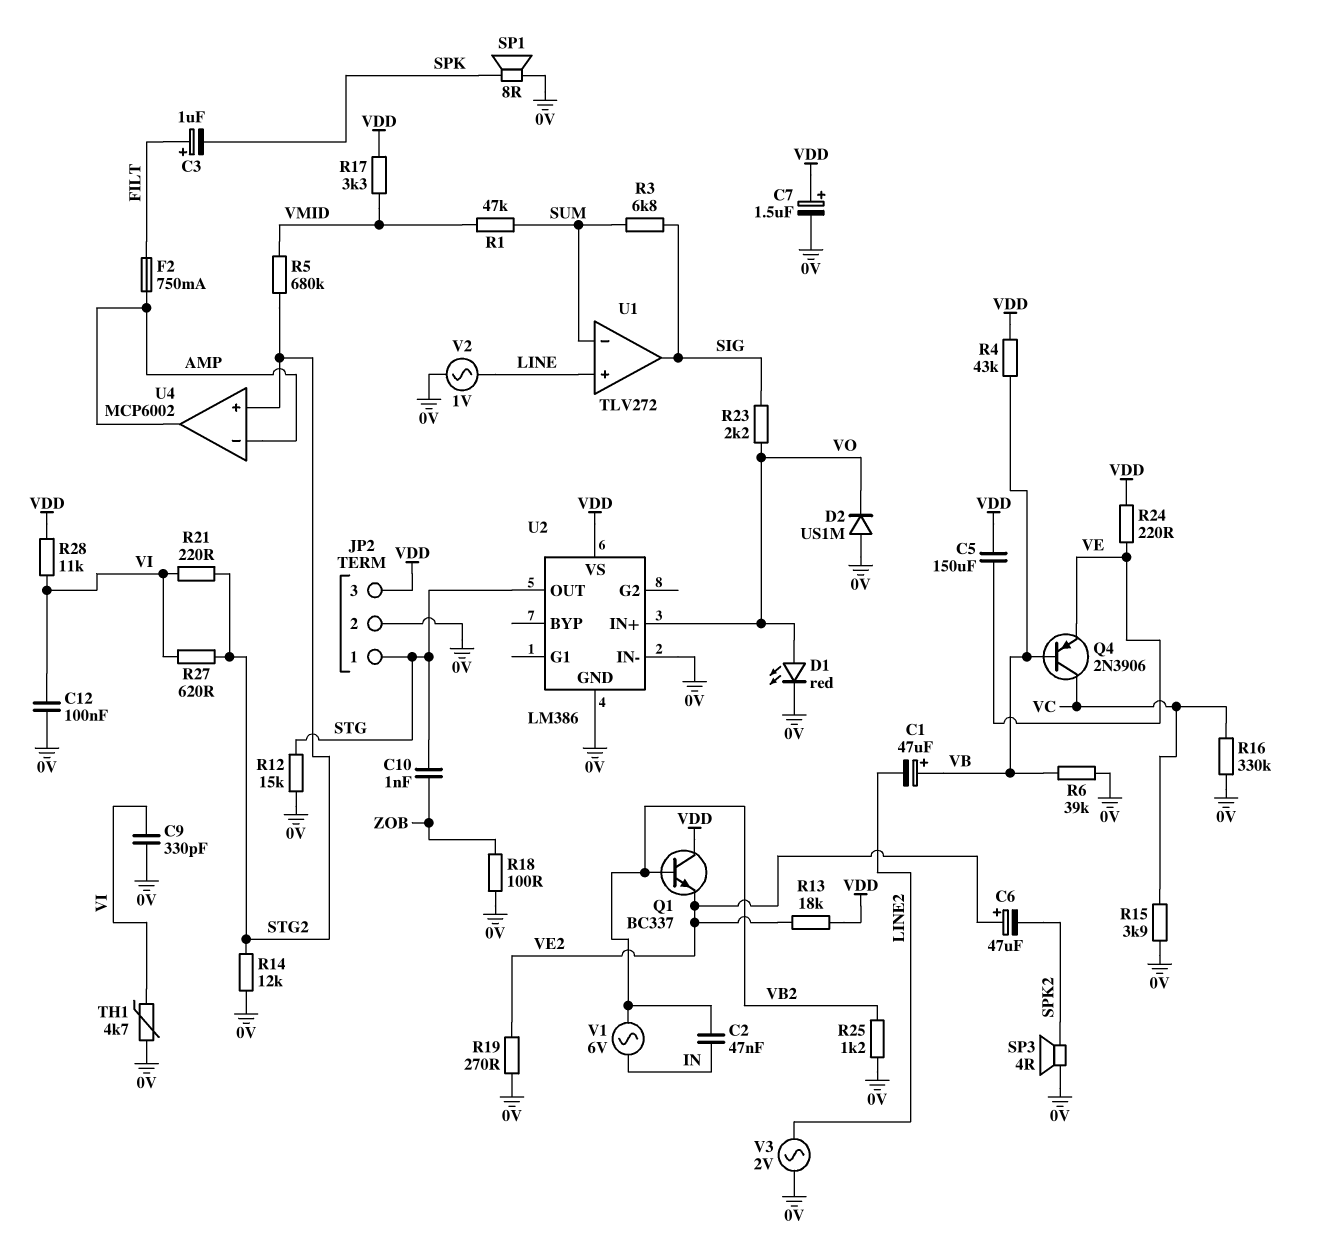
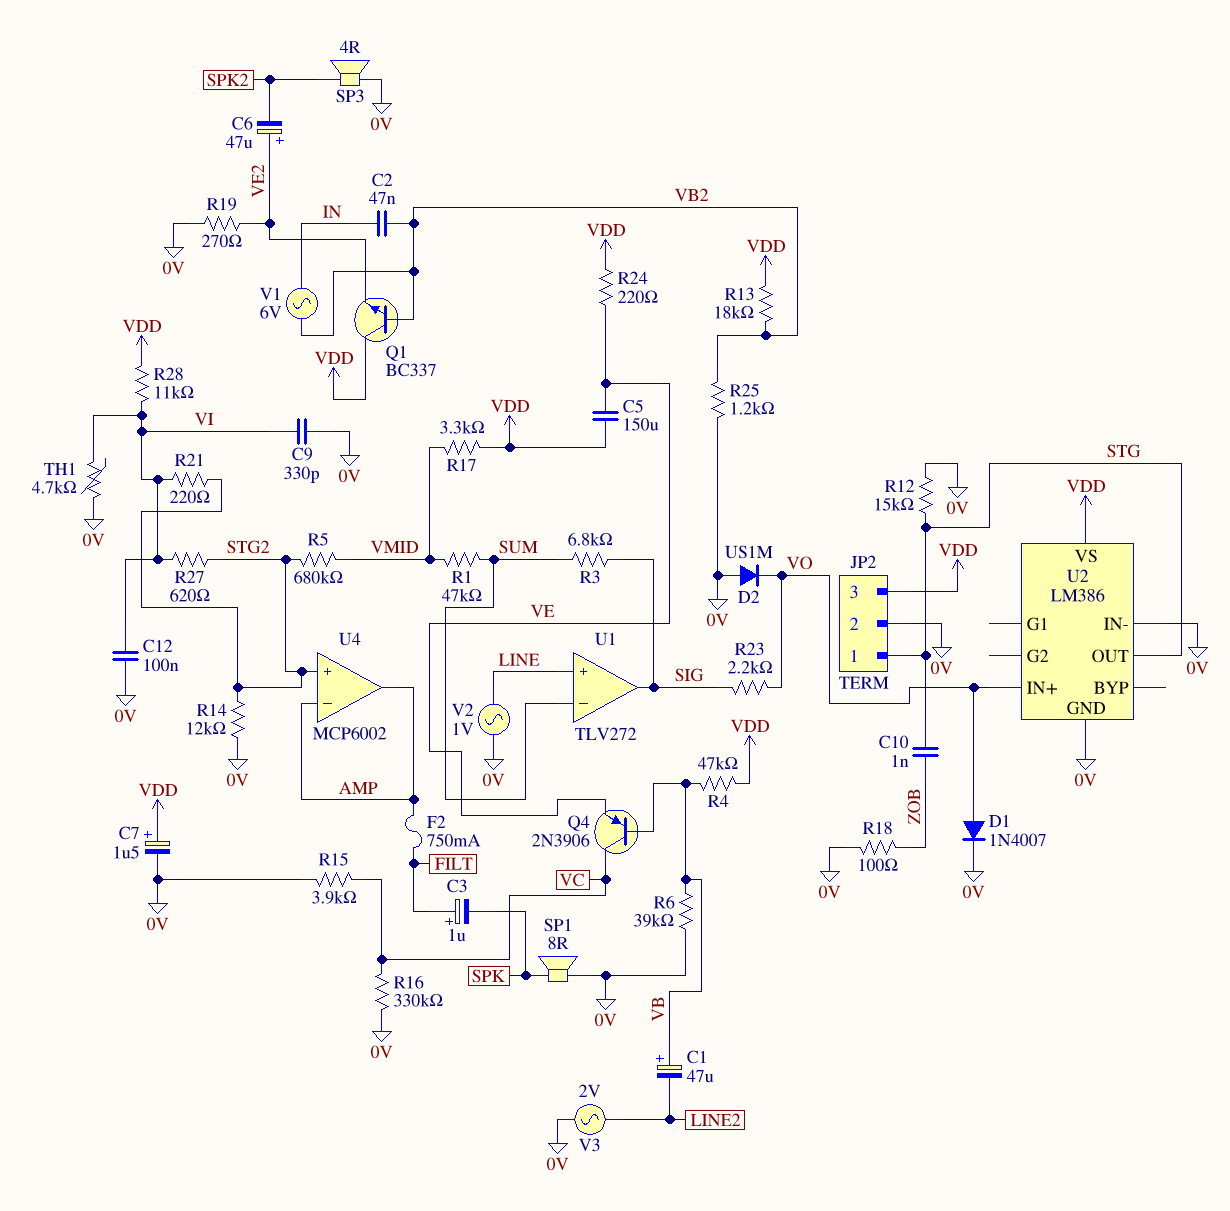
D1: LED red (A VO, K 0V) -> diode 1N4007 (A VO, K 0V)
R4: 43k (VB, VDD) -> 47k (VB, VDD)
R13: 18k (VDD, VE2) -> 18k (VB2, VDD)

